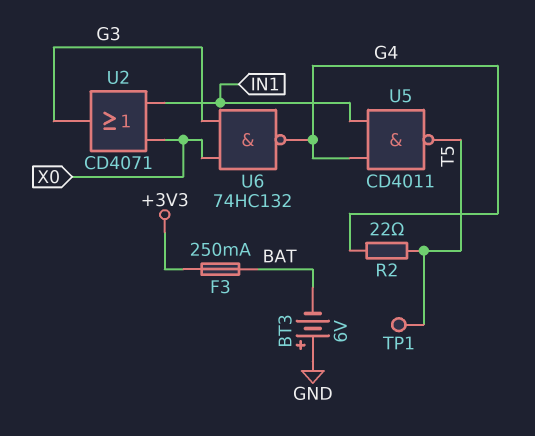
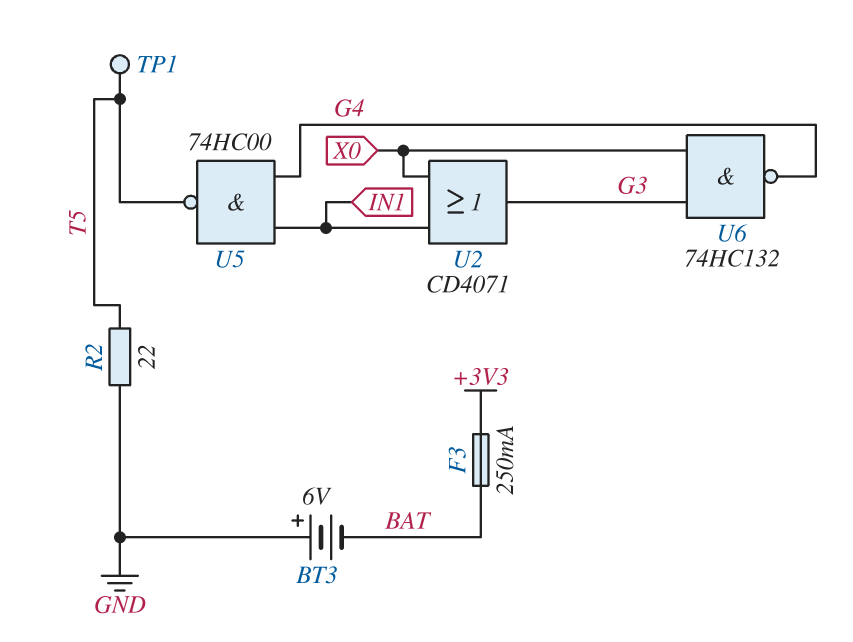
R2: 22 (G4, T5) -> 22 (GND, T5)
U5: NAND CD4011 (in G4, in IN1, out T5) -> NAND 74HC00 (in G4, in IN1, out T5)

